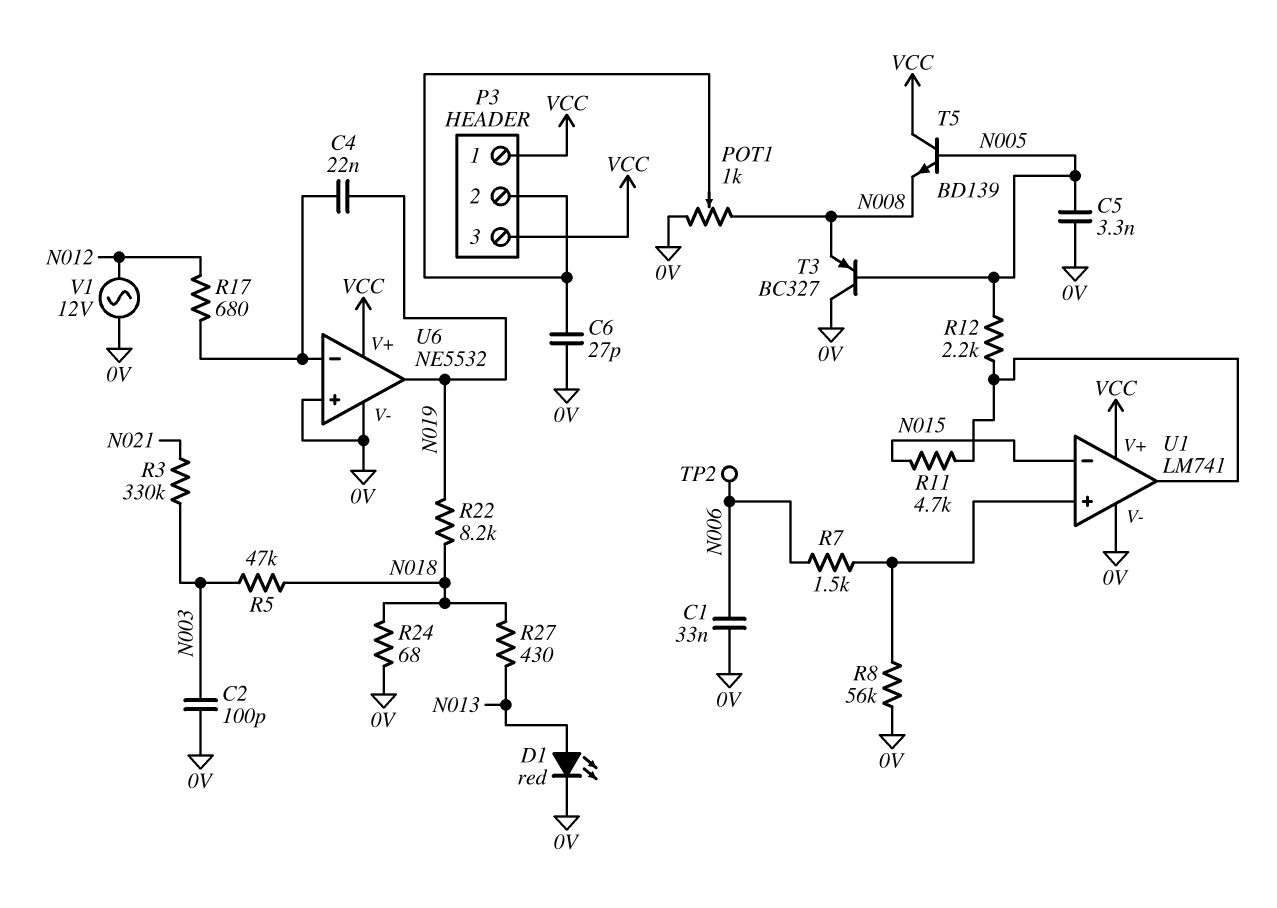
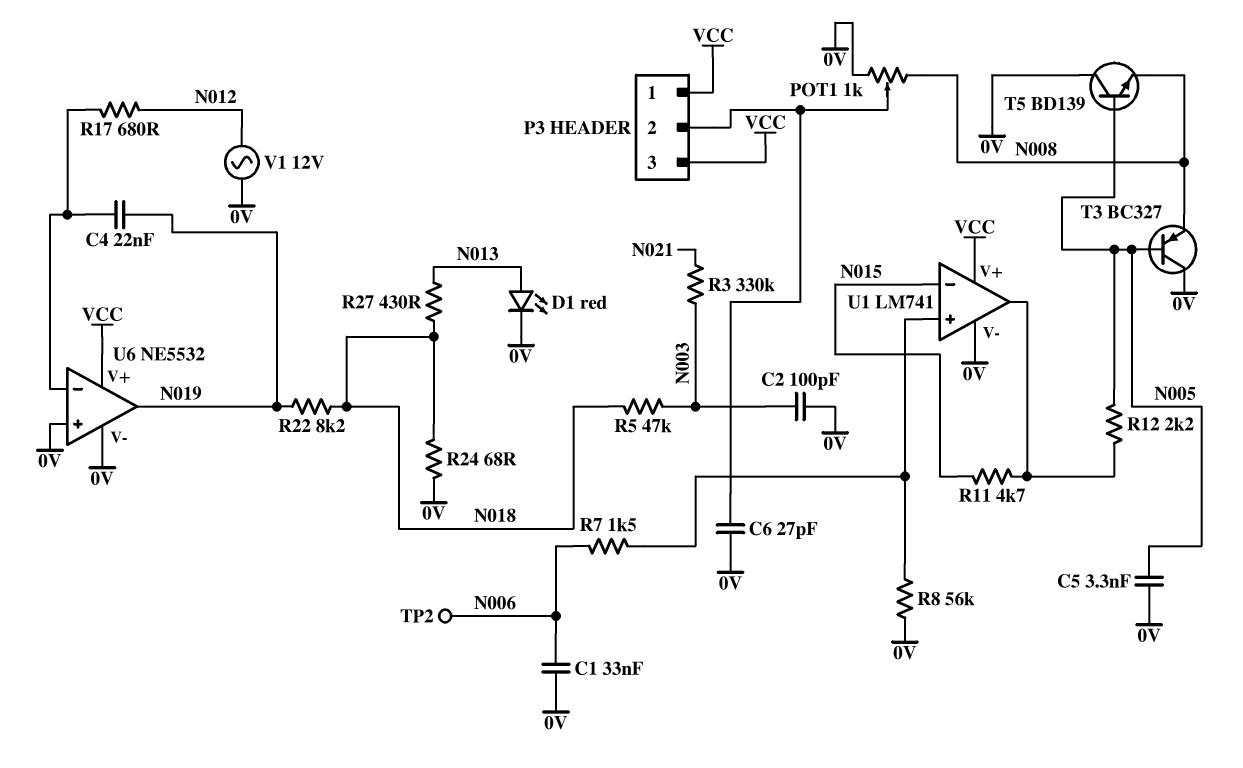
T5: NPN BD139 (B N005, C VCC, E N008) -> NPN BD139 (B N005, C 0V, E N008)

